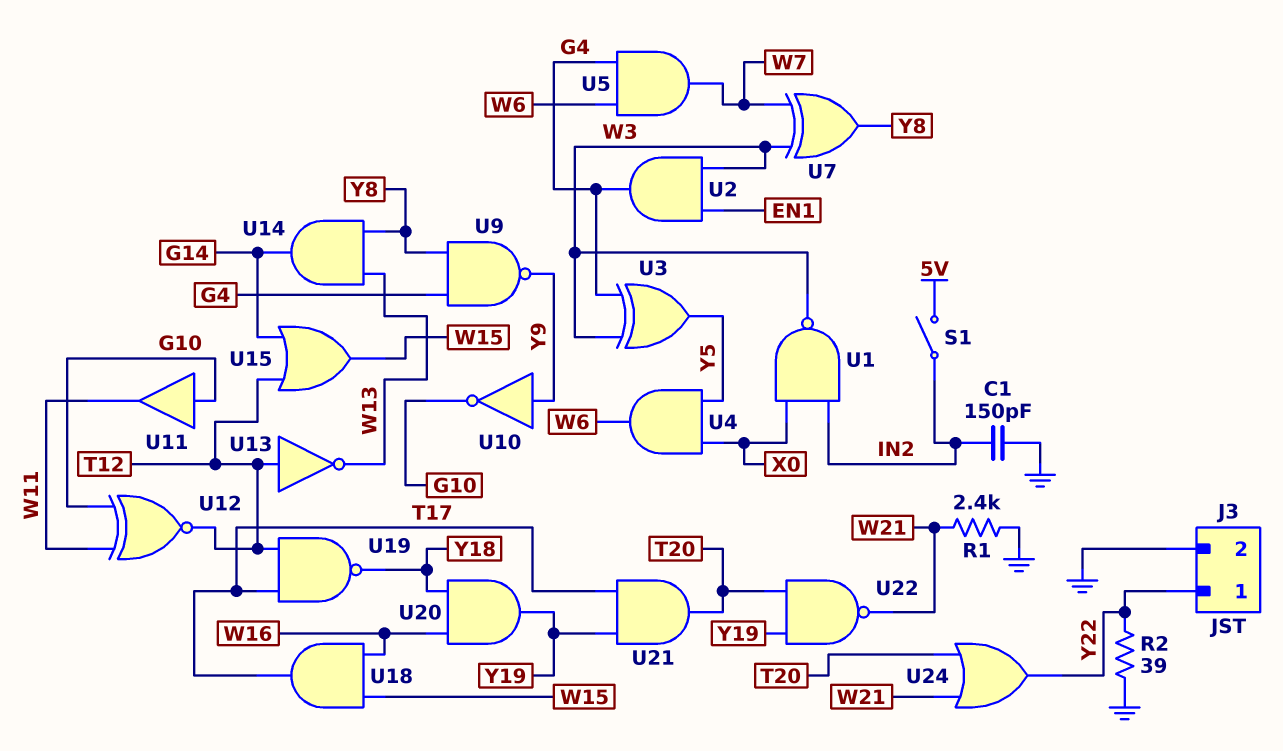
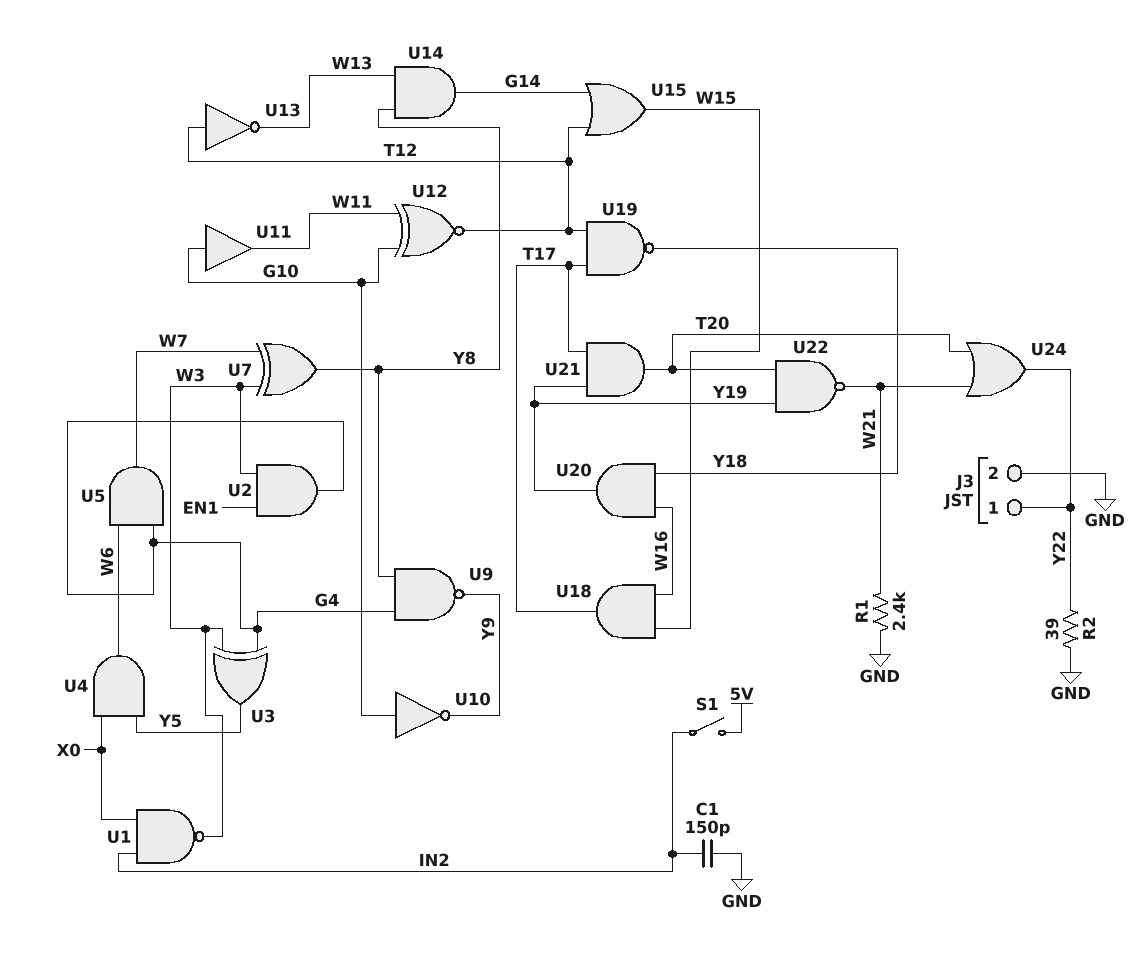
U10: NOT (in Y9, out G10) -> NOT (in G10, out Y9)

